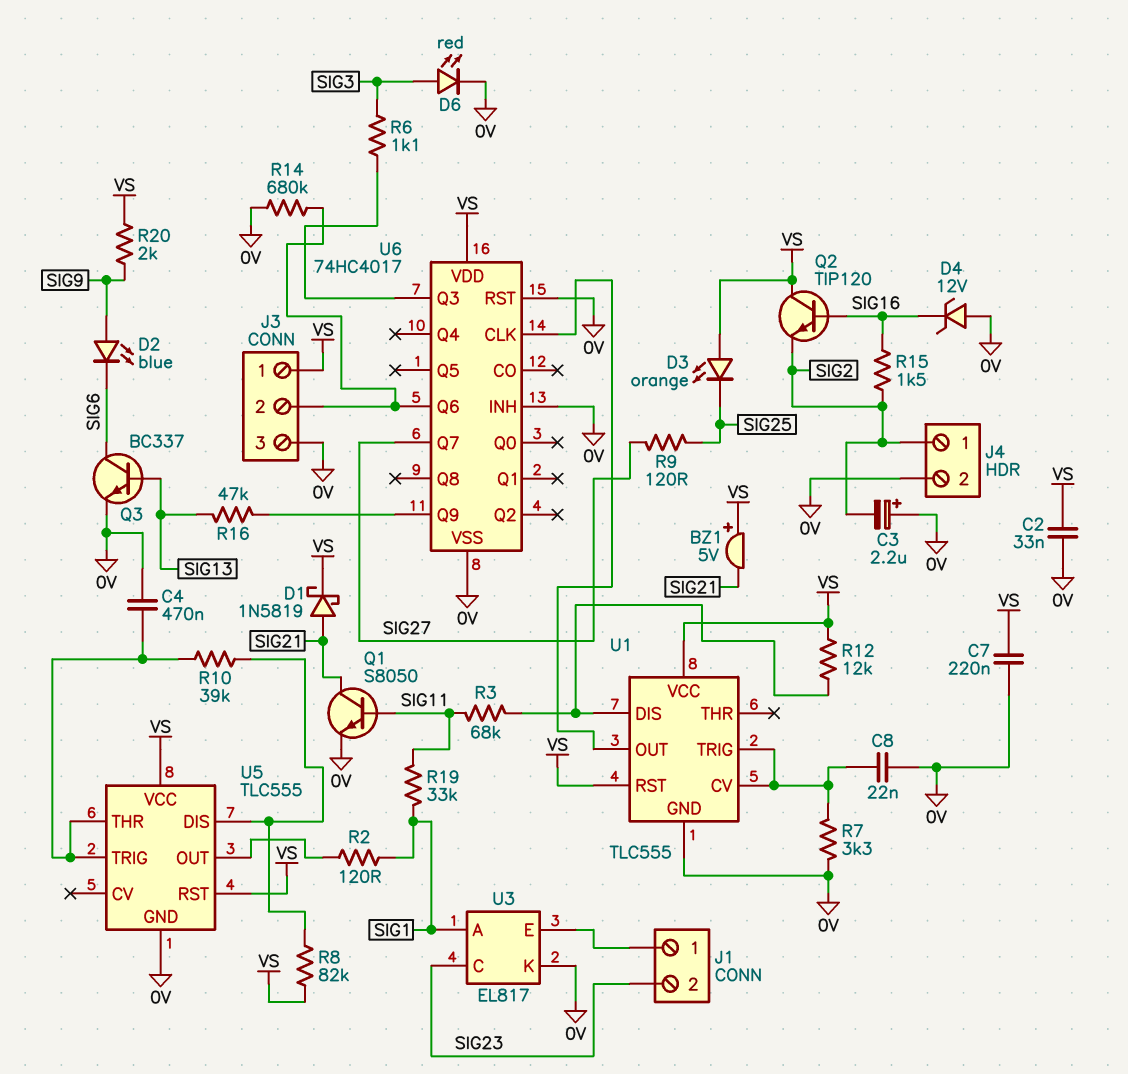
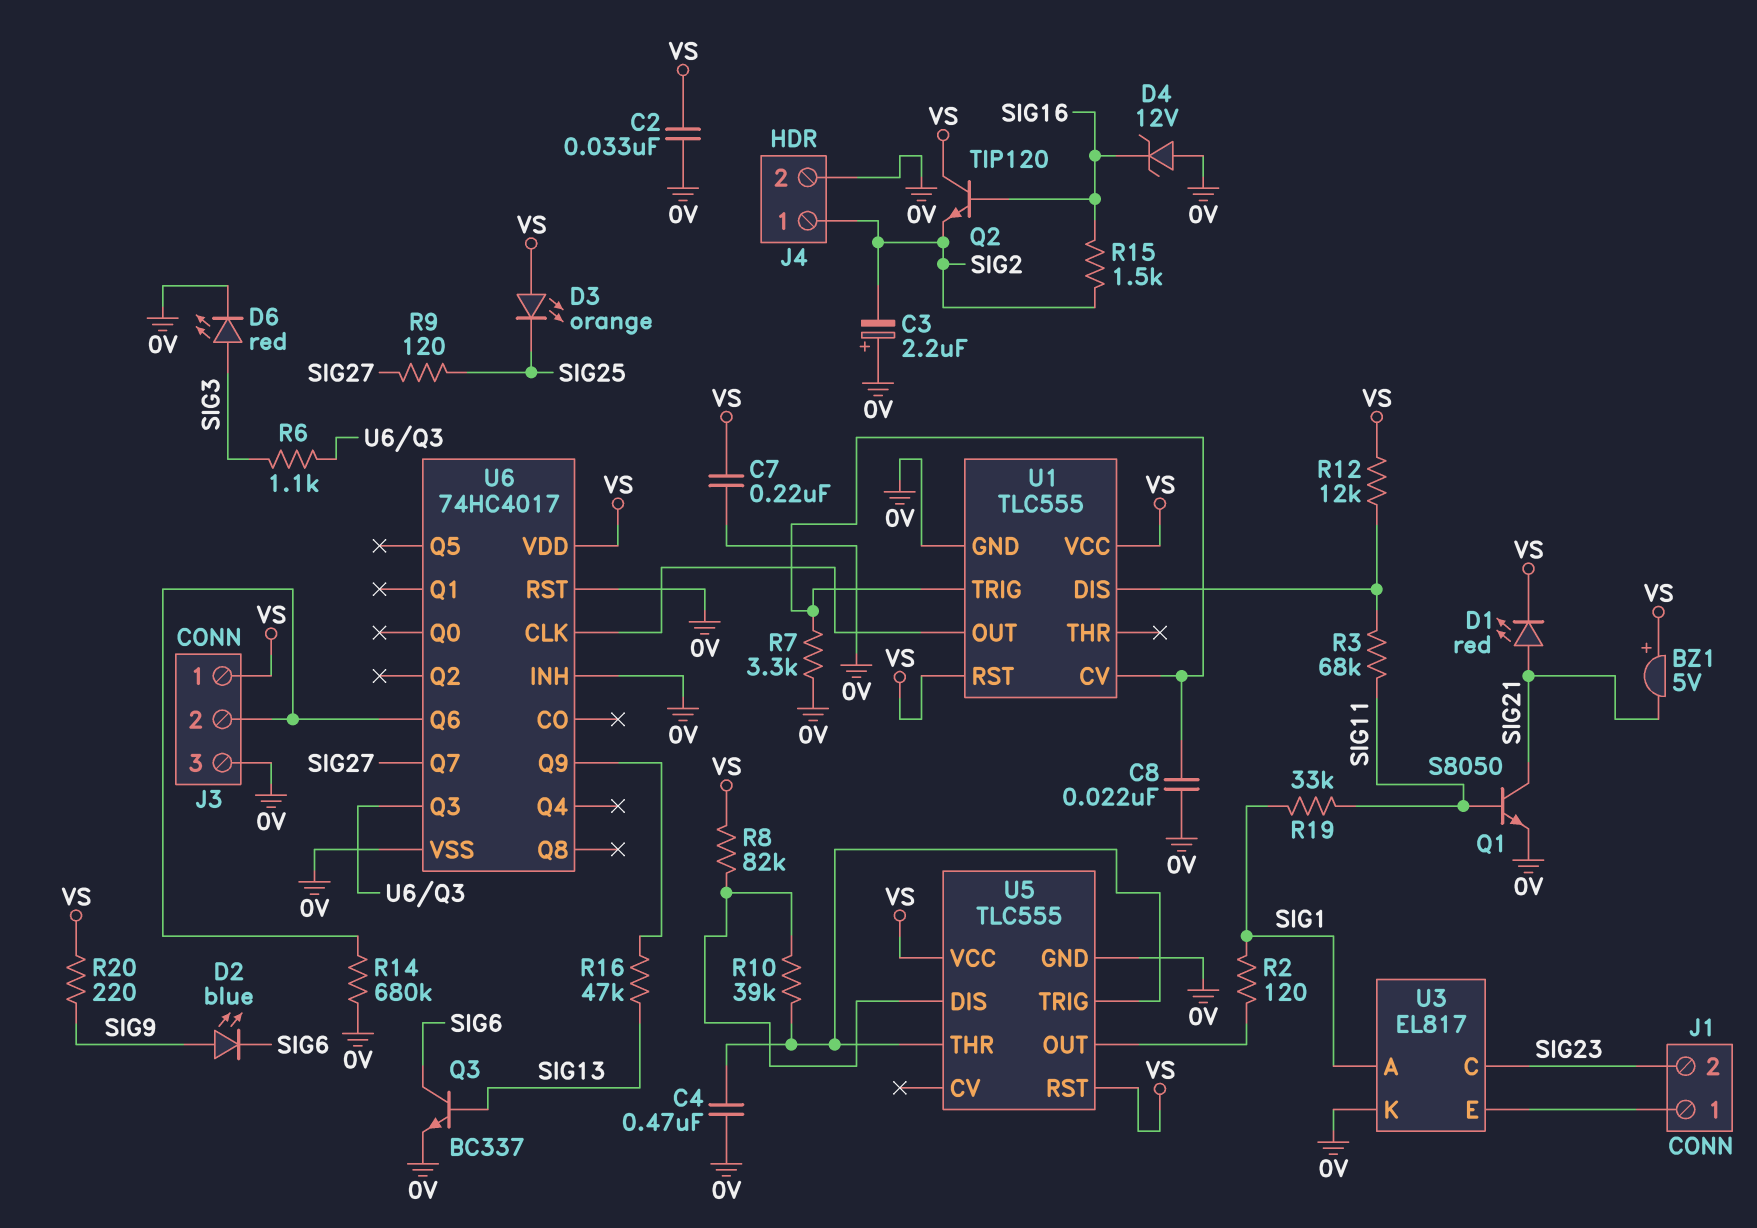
D1: schottky 1N5819 (A SIG21, K VS) -> LED red (A SIG21, K VS)
R20: 2k (SIG9, VS) -> 220 (SIG9, VS)

